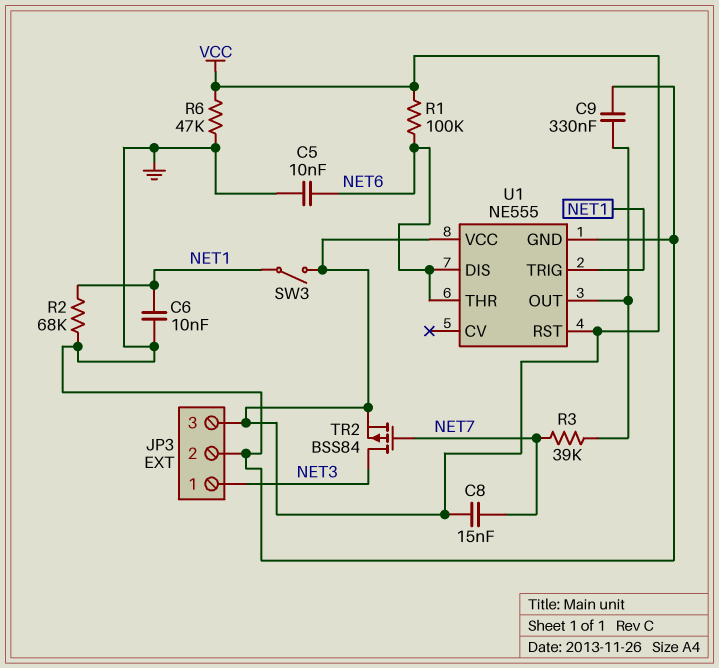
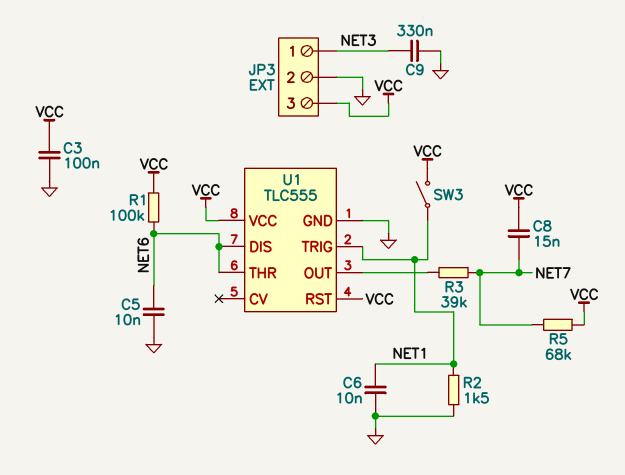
C3: none -> 100nF (GND, VCC)
C9: 330nF (GND, U1/OUT) -> 330nF (GND, NET3)
R2: 68k (GND, NET1) -> 1.5k (GND, NET1)
R5: none -> 68k (NET7, VCC)
R6: 47k (GND, VCC) -> none
TR2: PMOS BSS84 (G NET7, D NET3, S VCC) -> none
U1: NE555 -> TLC555

